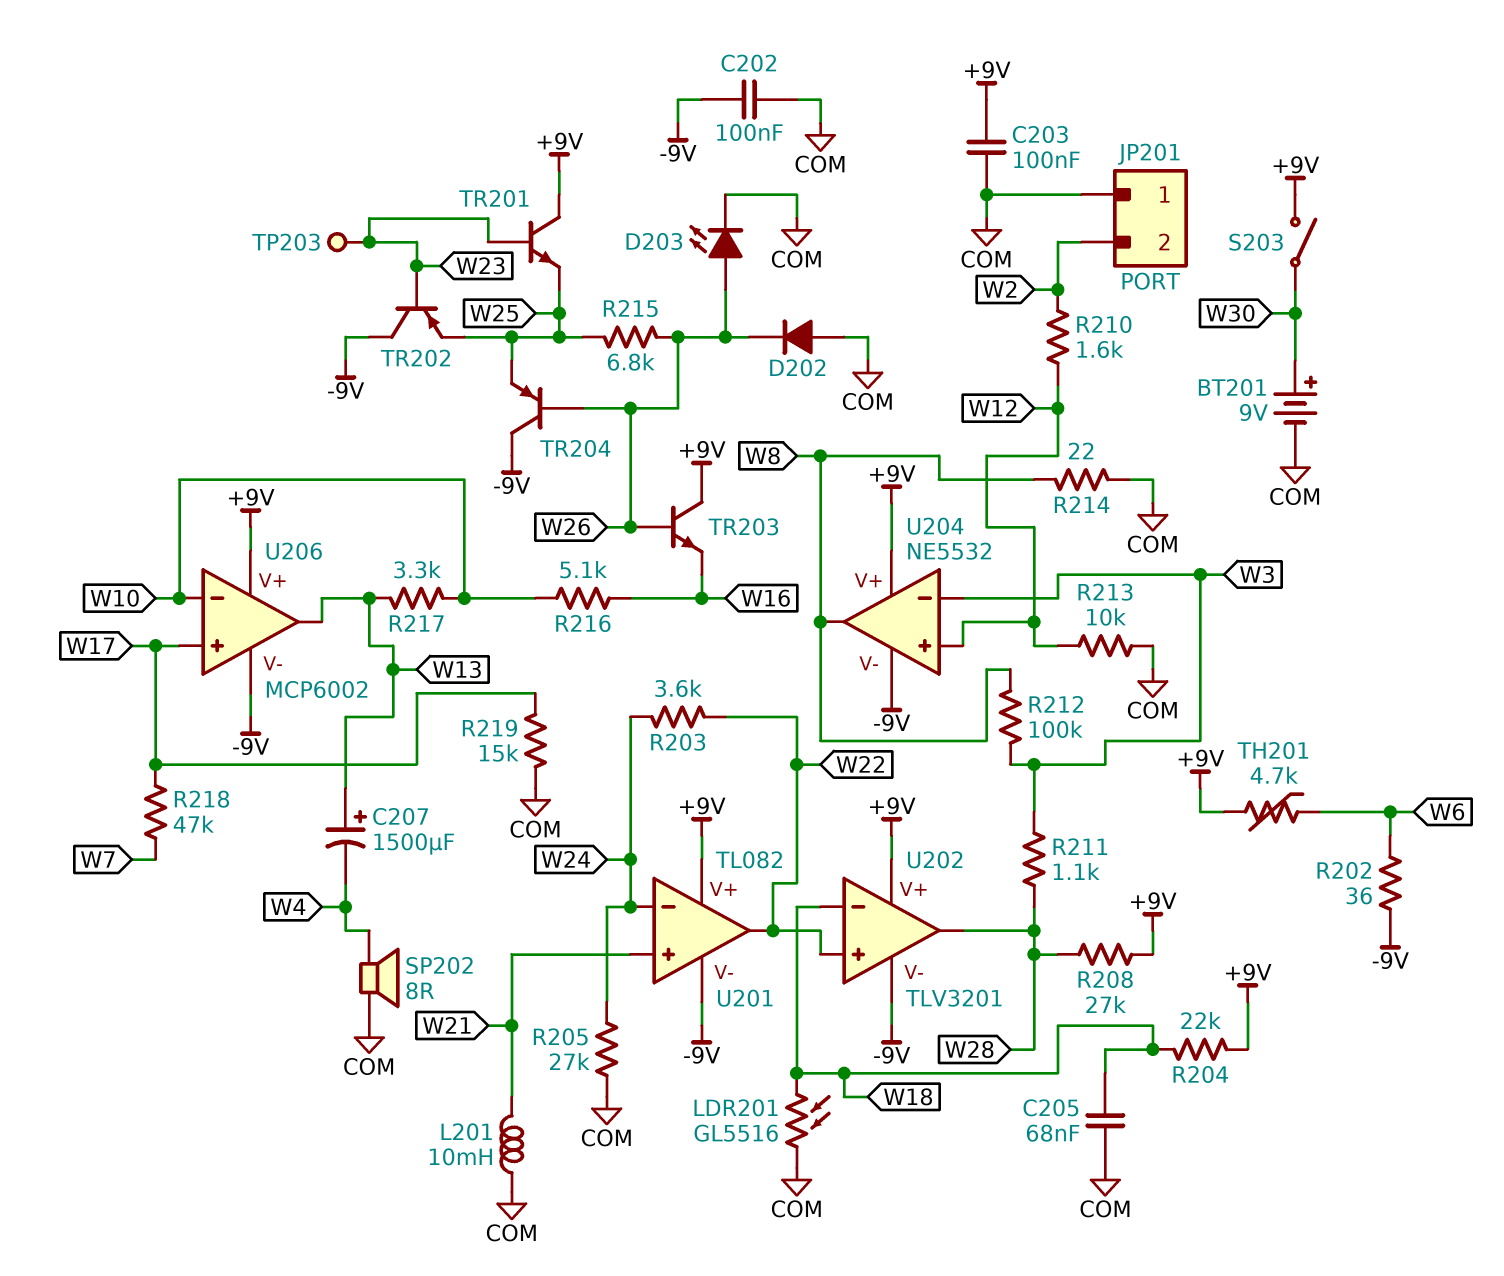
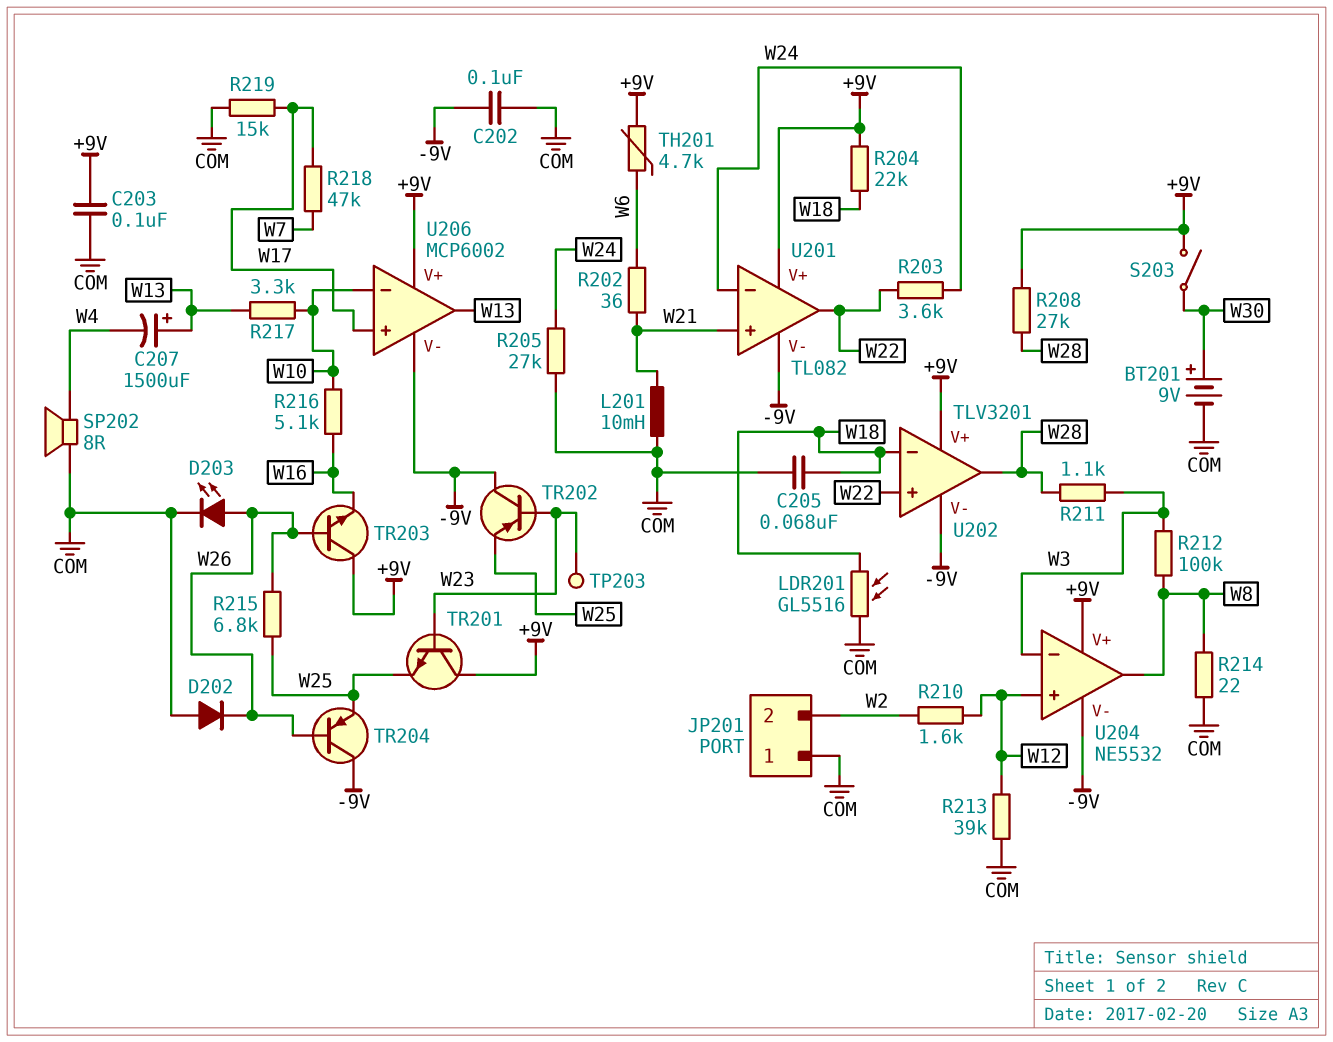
R202: 36 (-9V, W6) -> 36 (W6, W21)
R213: 10k (COM, W12) -> 39k (COM, W12)

